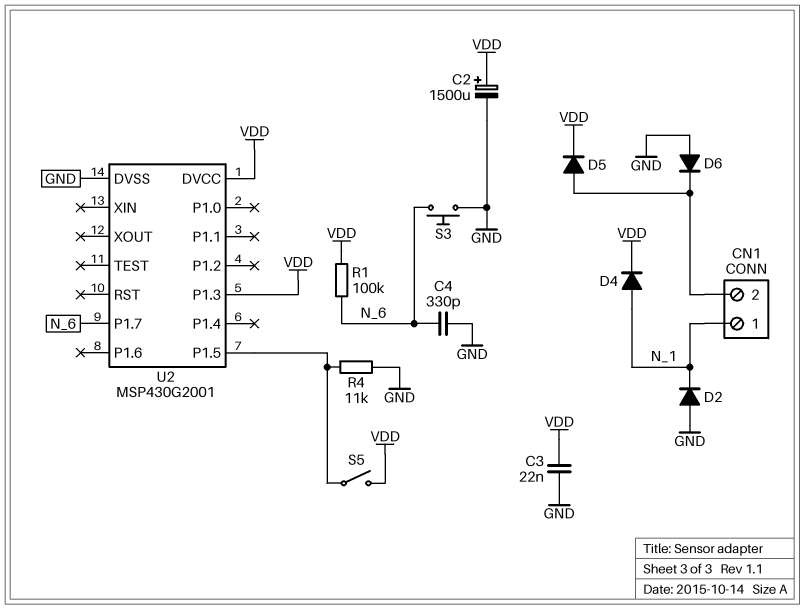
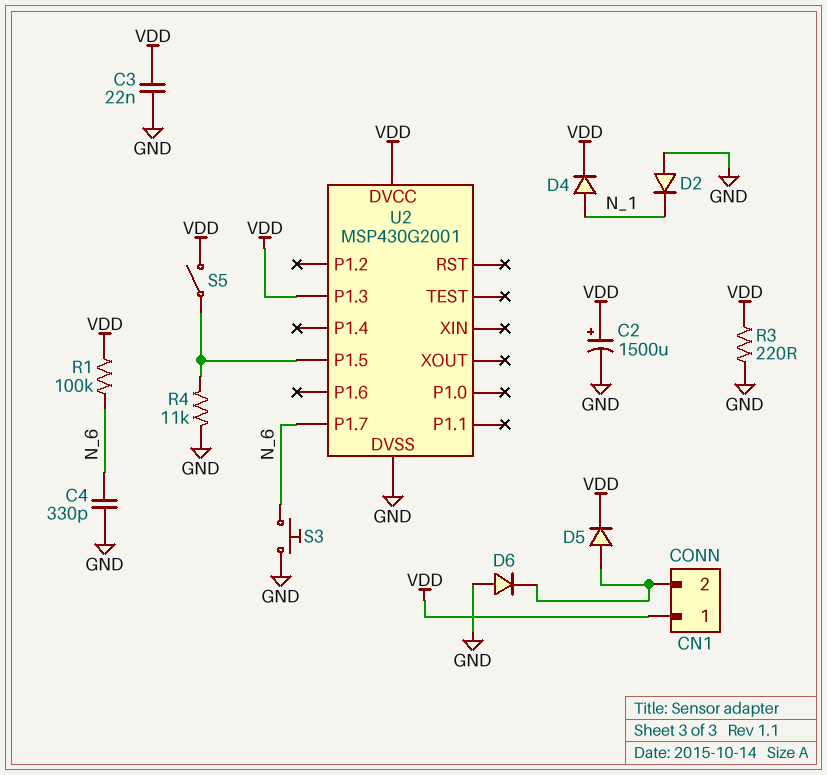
CN1 pin 1: N_1 -> VDD
R3: none -> 220 (GND, VDD)

